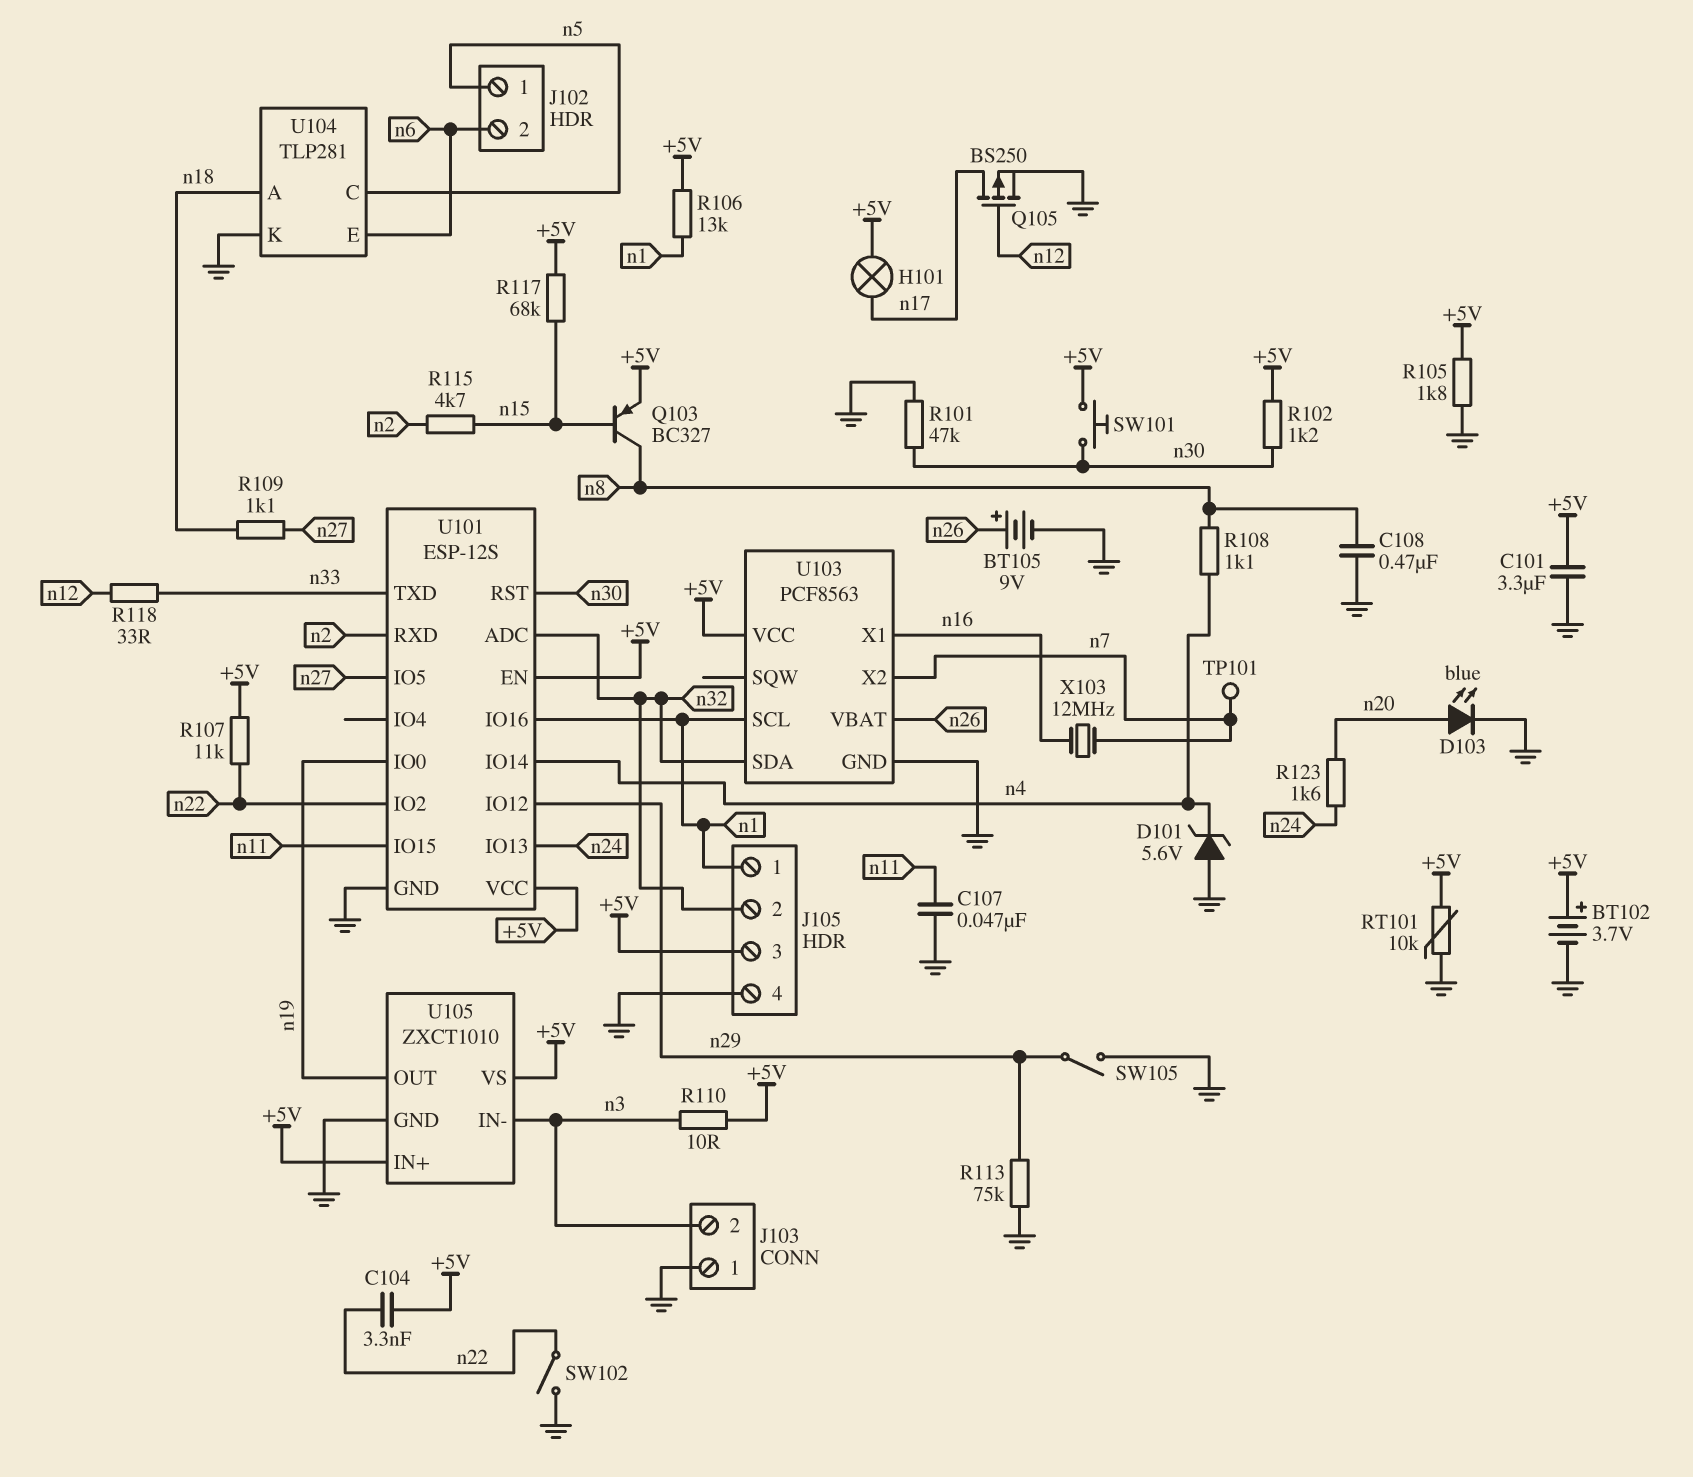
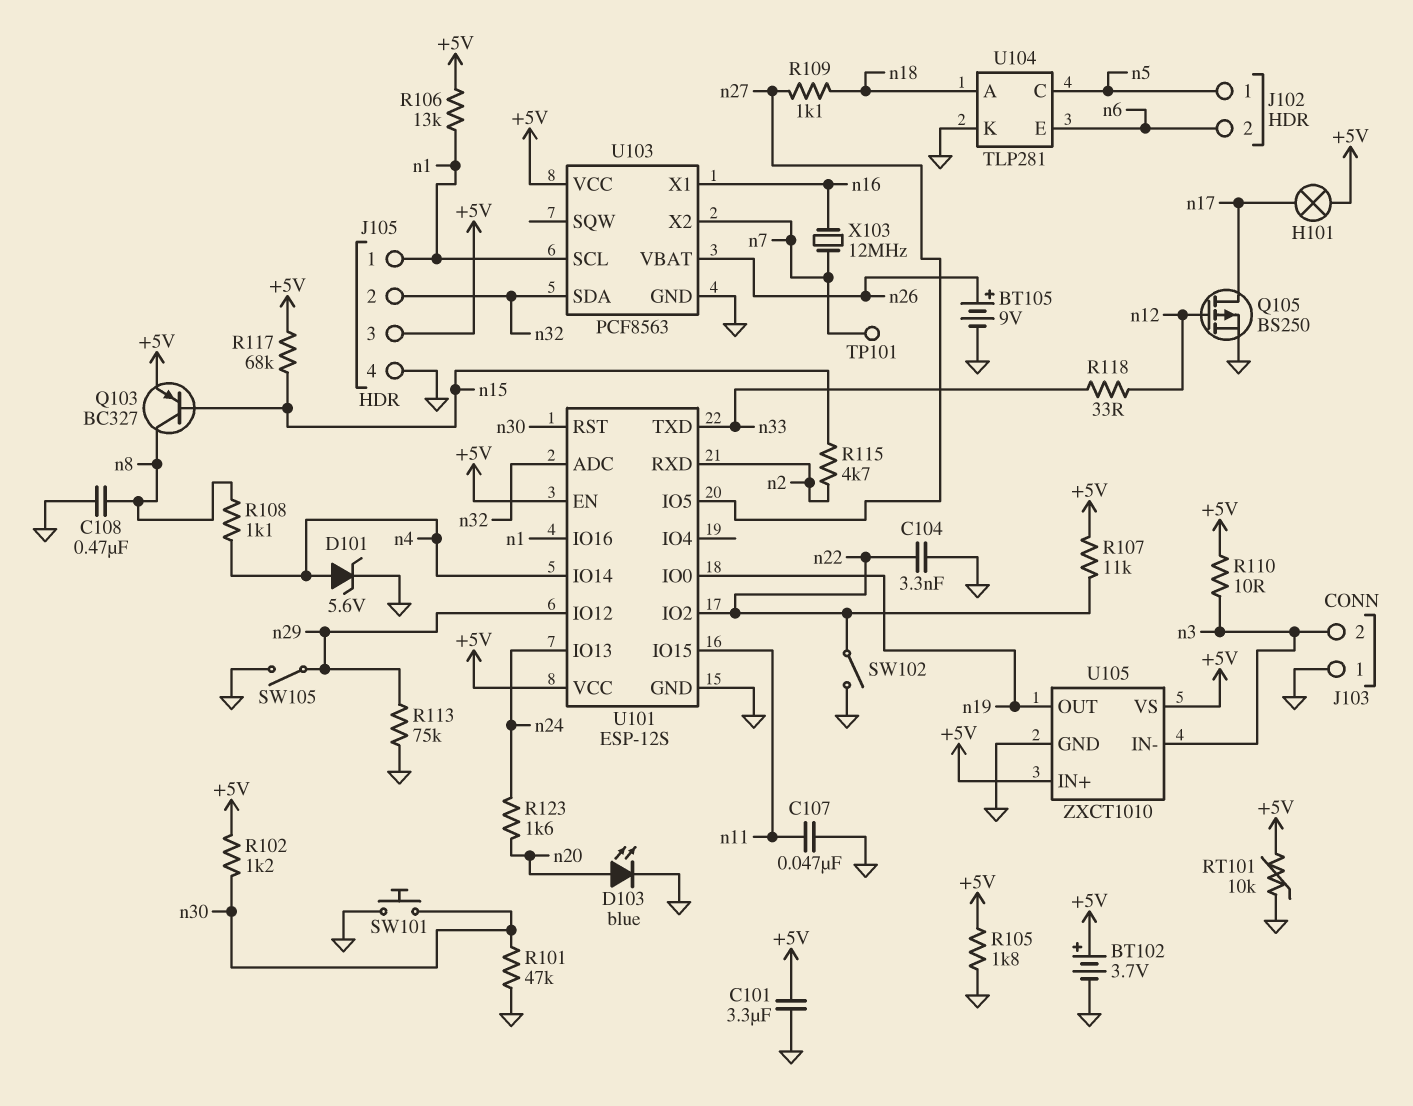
C104: 3.3nF (+5V, n22) -> 3.3nF (GND, n22)
D101: zener 5.6V (A GND, K n4) -> zener 5.6V (A n4, K GND)
SW101: button (+5V, n30) -> button (GND, n30)

